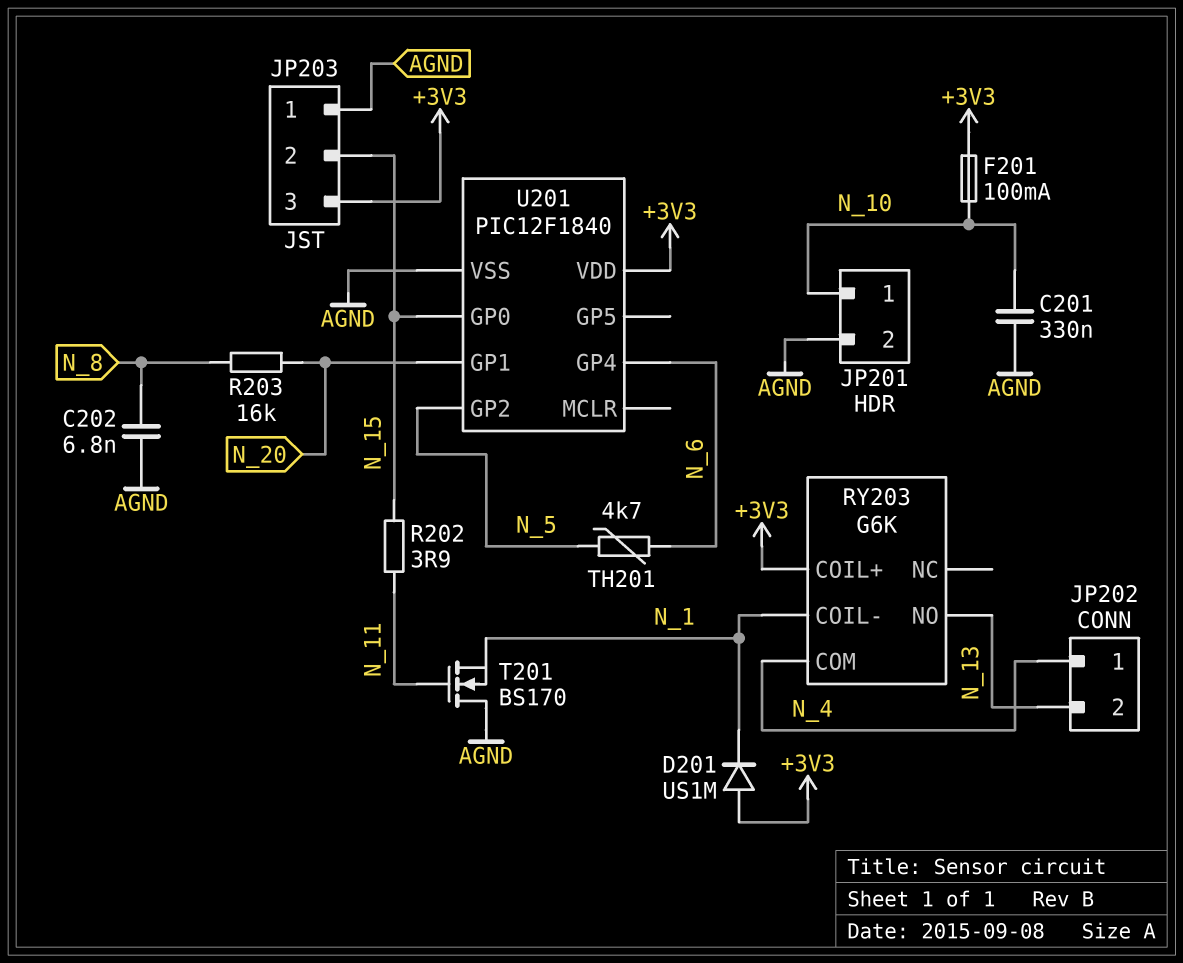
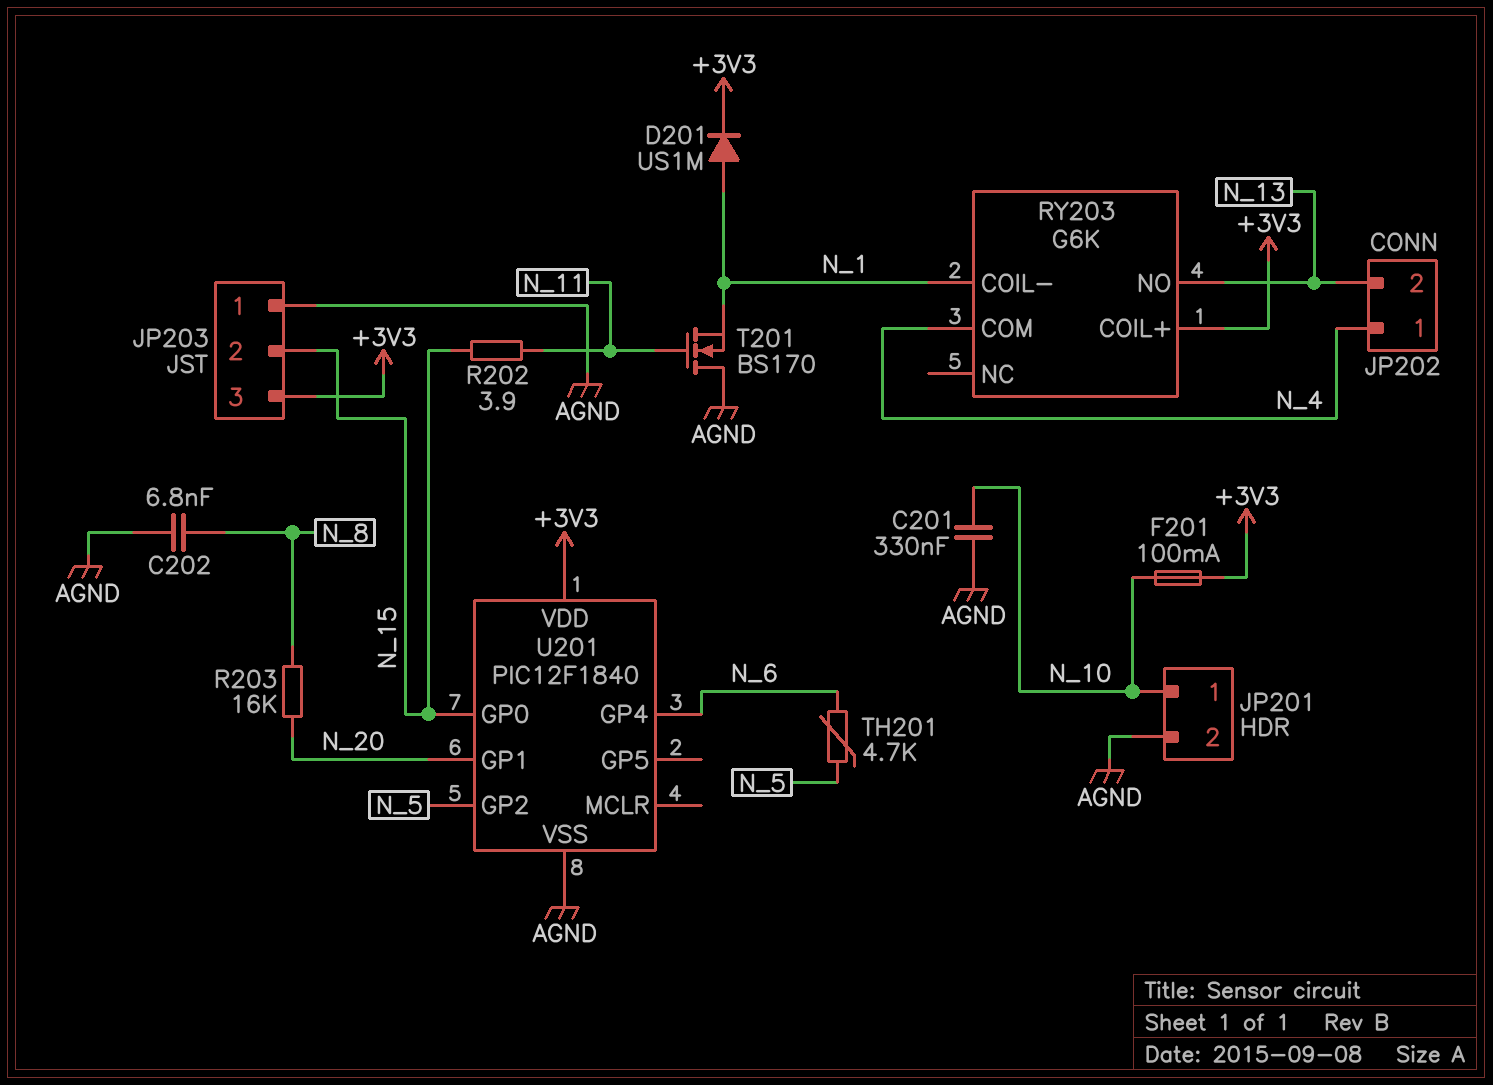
D201: diode US1M (A +3V3, K N_1) -> diode US1M (A N_1, K +3V3)

